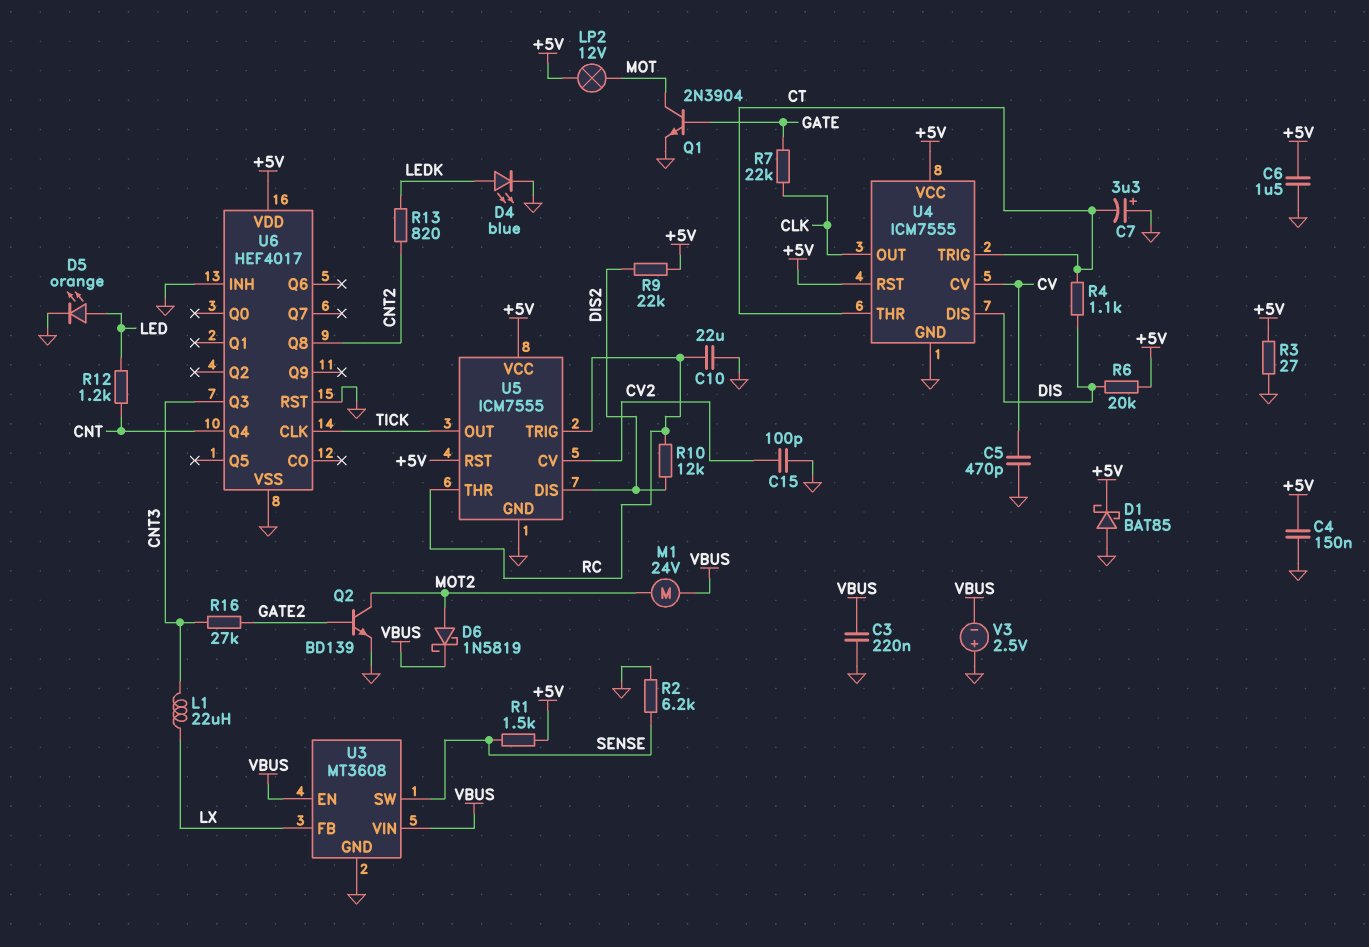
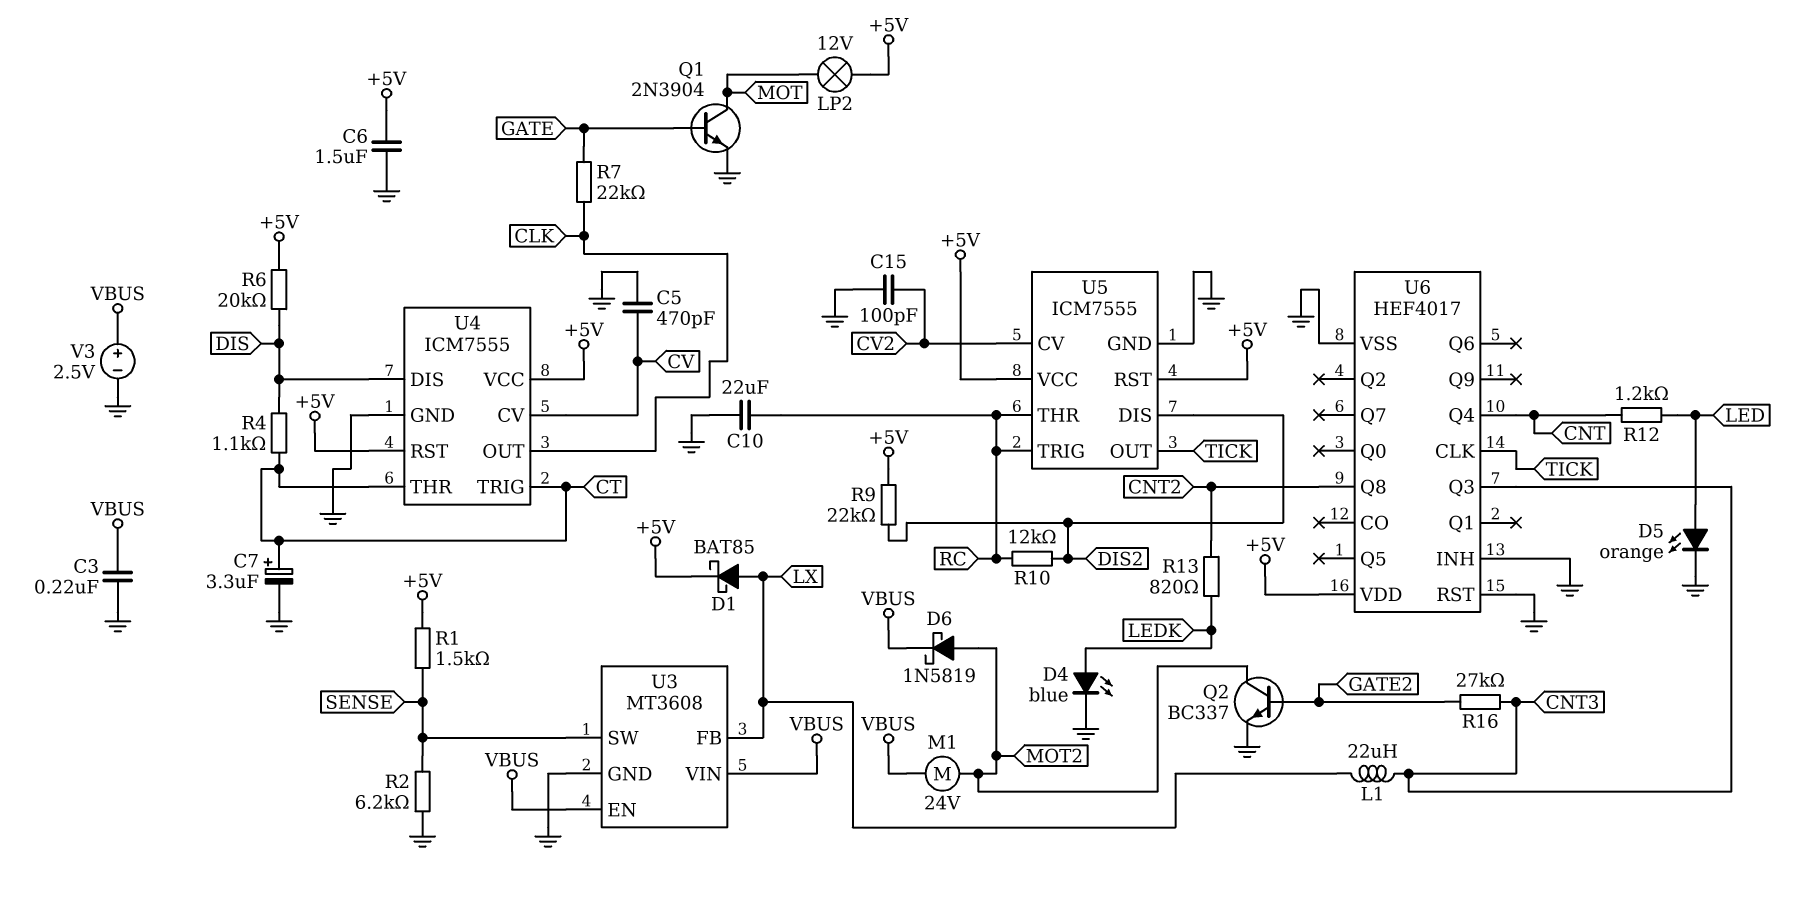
C4: 150nF (+5V, GND) -> none
C7: 3.3uF (plus GND, minus CT) -> 3.3uF (plus CT, minus GND)
D1: schottky BAT85 (A GND, K +5V) -> schottky BAT85 (A LX, K +5V)
Q2: NPN BD139 (B GATE2, C MOT2, E GND) -> NPN BC337 (B GATE2, C MOT2, E GND)
R3: 27 (+5V, GND) -> none
V3: 2.5V (plus GND, minus VBUS) -> 2.5V (plus VBUS, minus GND)

